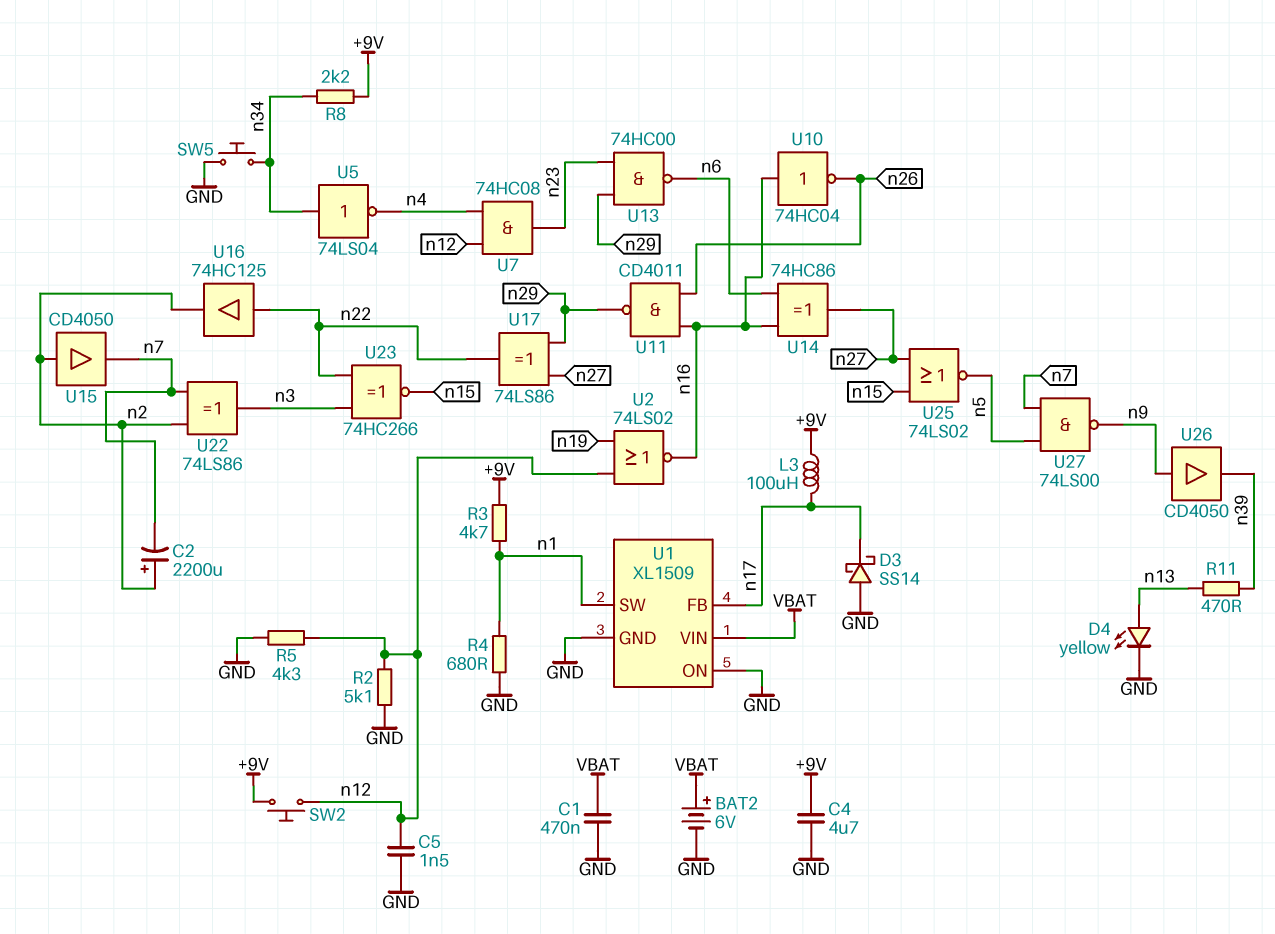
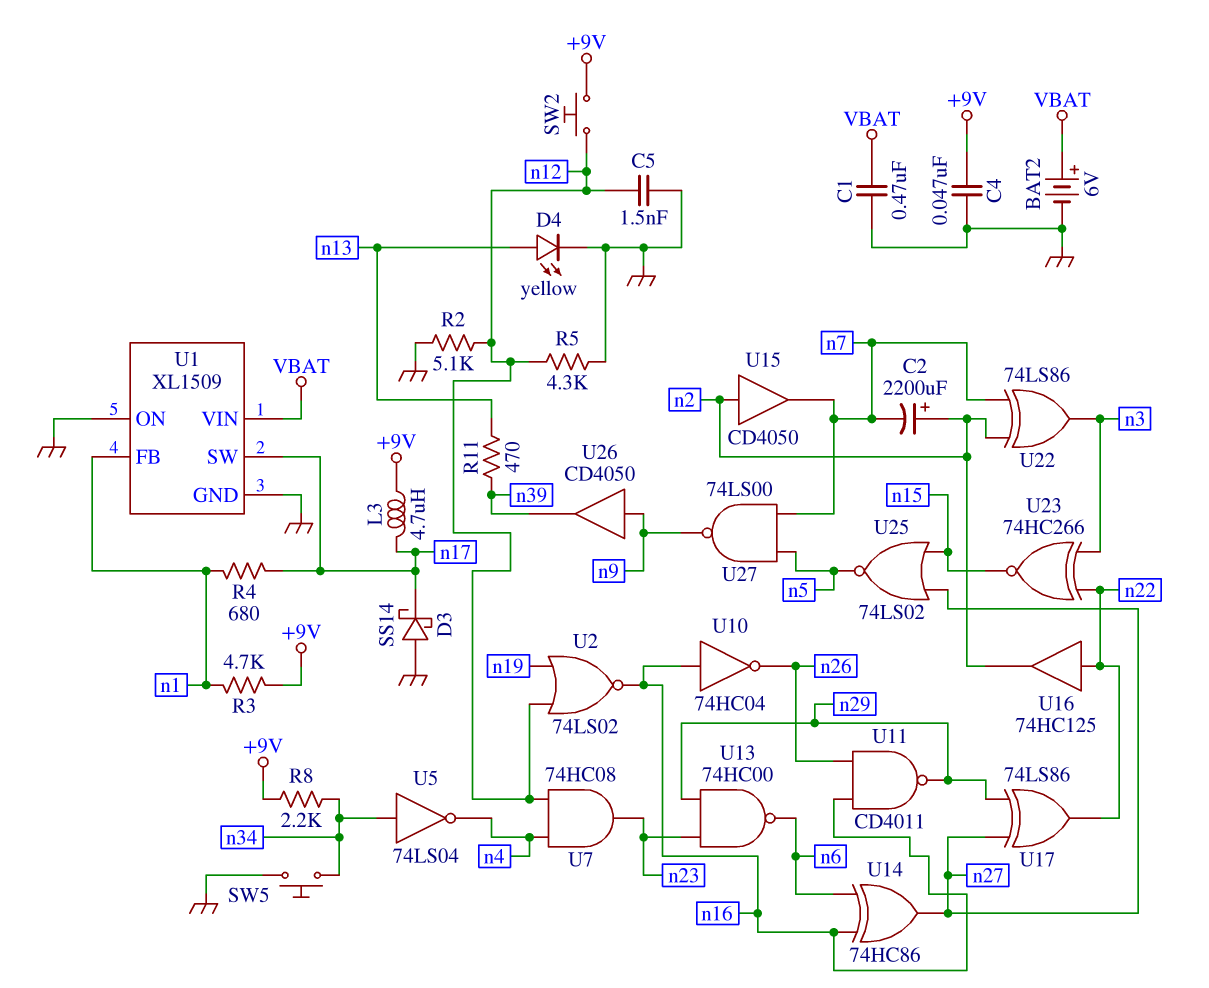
C4: 4.7uF (+9V, GND) -> 47nF (+9V, GND)
L3: 100uH (+9V, n17) -> 4.7uH (+9V, n17)
R4: 680 (GND, n1) -> 680 (n1, n17)
U1 pin FB: n17 -> n1
U1 pin SW: n1 -> n17

